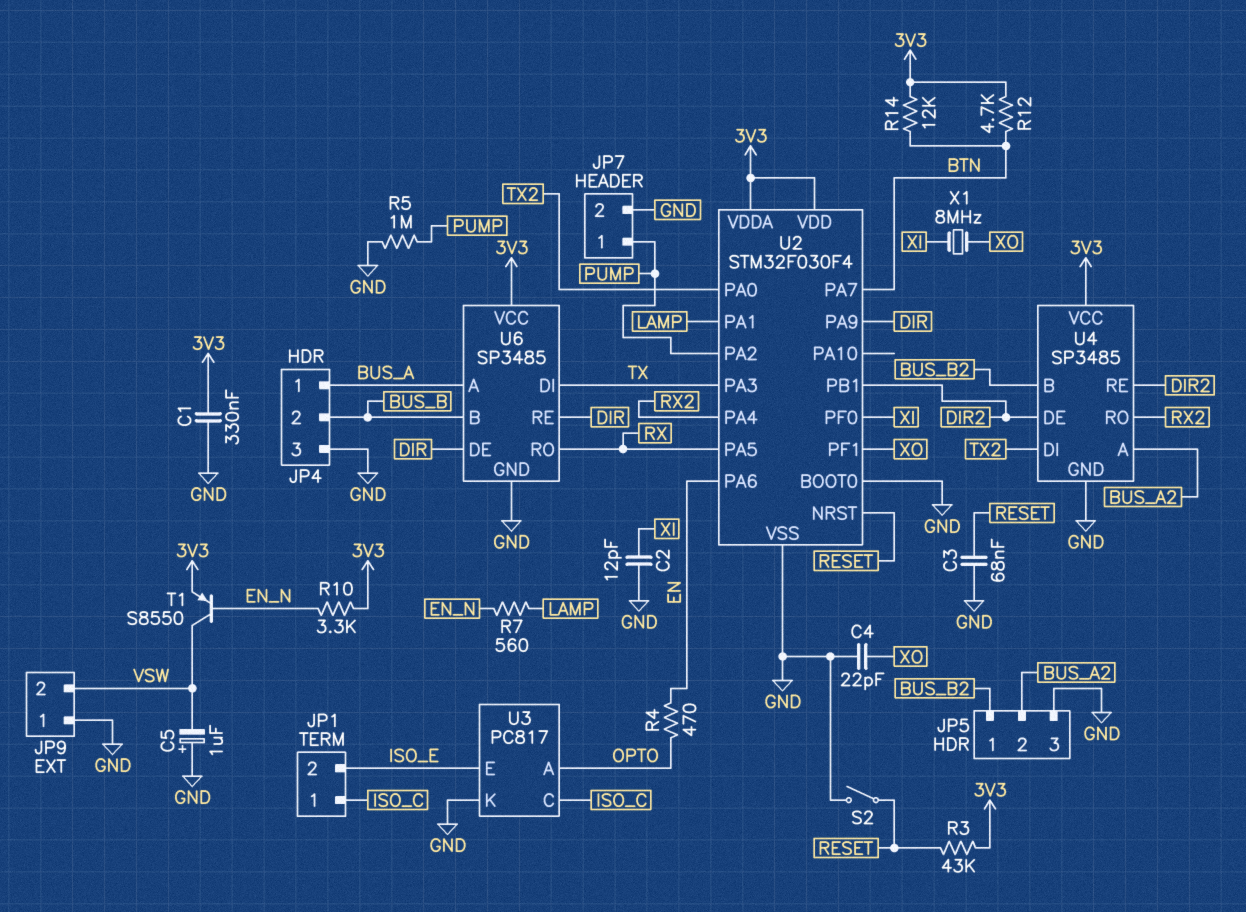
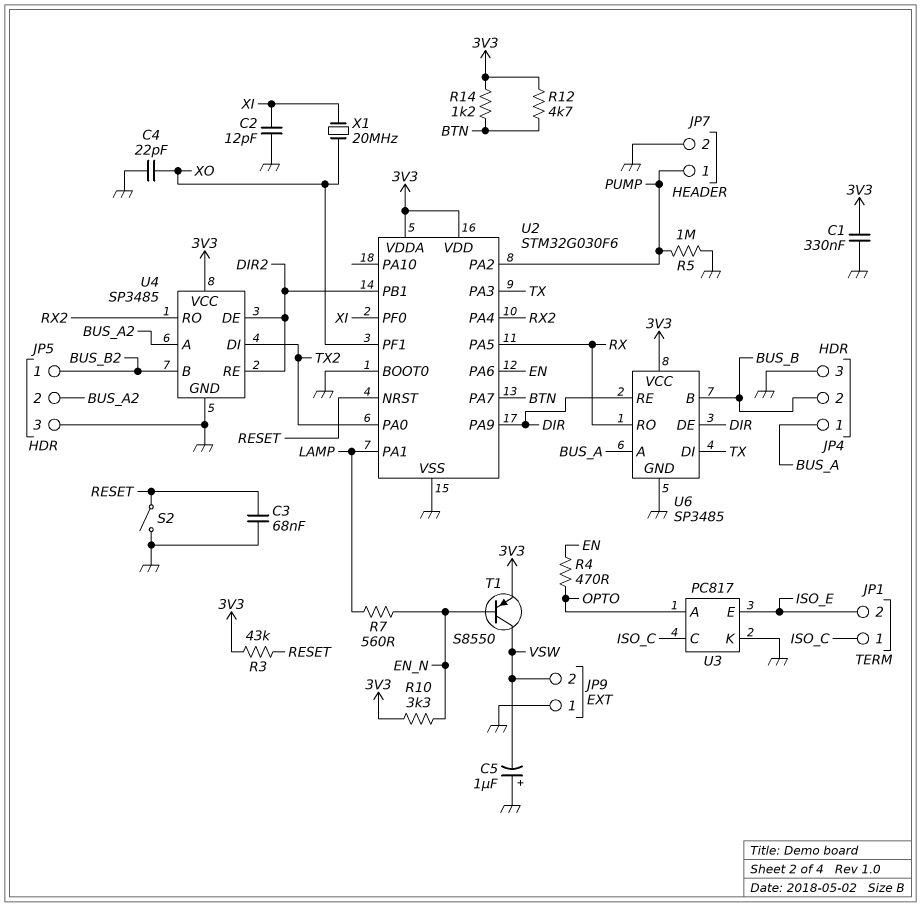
R14: 12k (3V3, BTN) -> 1.2k (3V3, BTN)
U2: STM32F030F4 -> STM32G030F6
X1: 8MHz (XI, XO) -> 20MHz (XI, XO)

